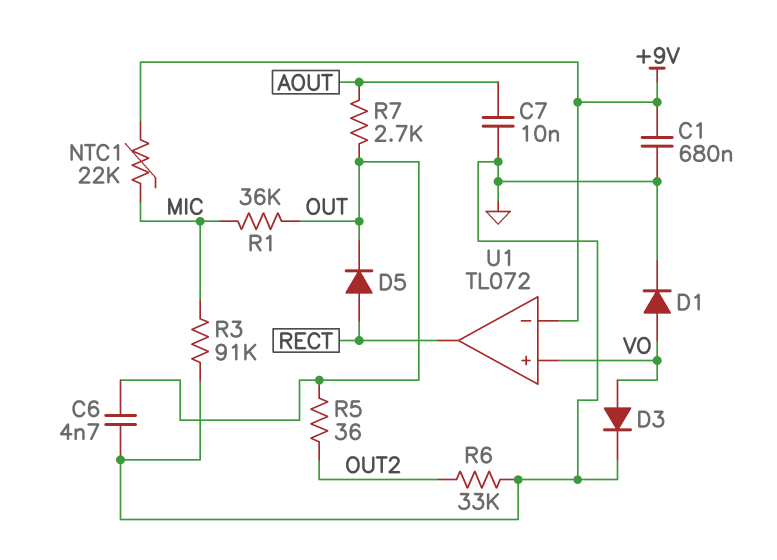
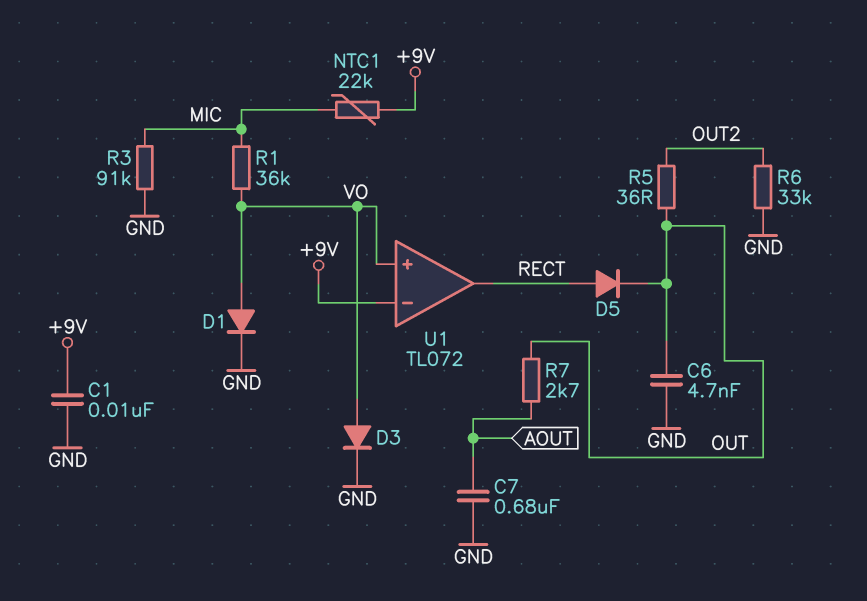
C1: 680nF (+9V, GND) -> 10nF (+9V, GND)
C7: 10nF (AOUT, GND) -> 680nF (AOUT, GND)
R1: 36k (MIC, OUT) -> 36k (MIC, VO)

